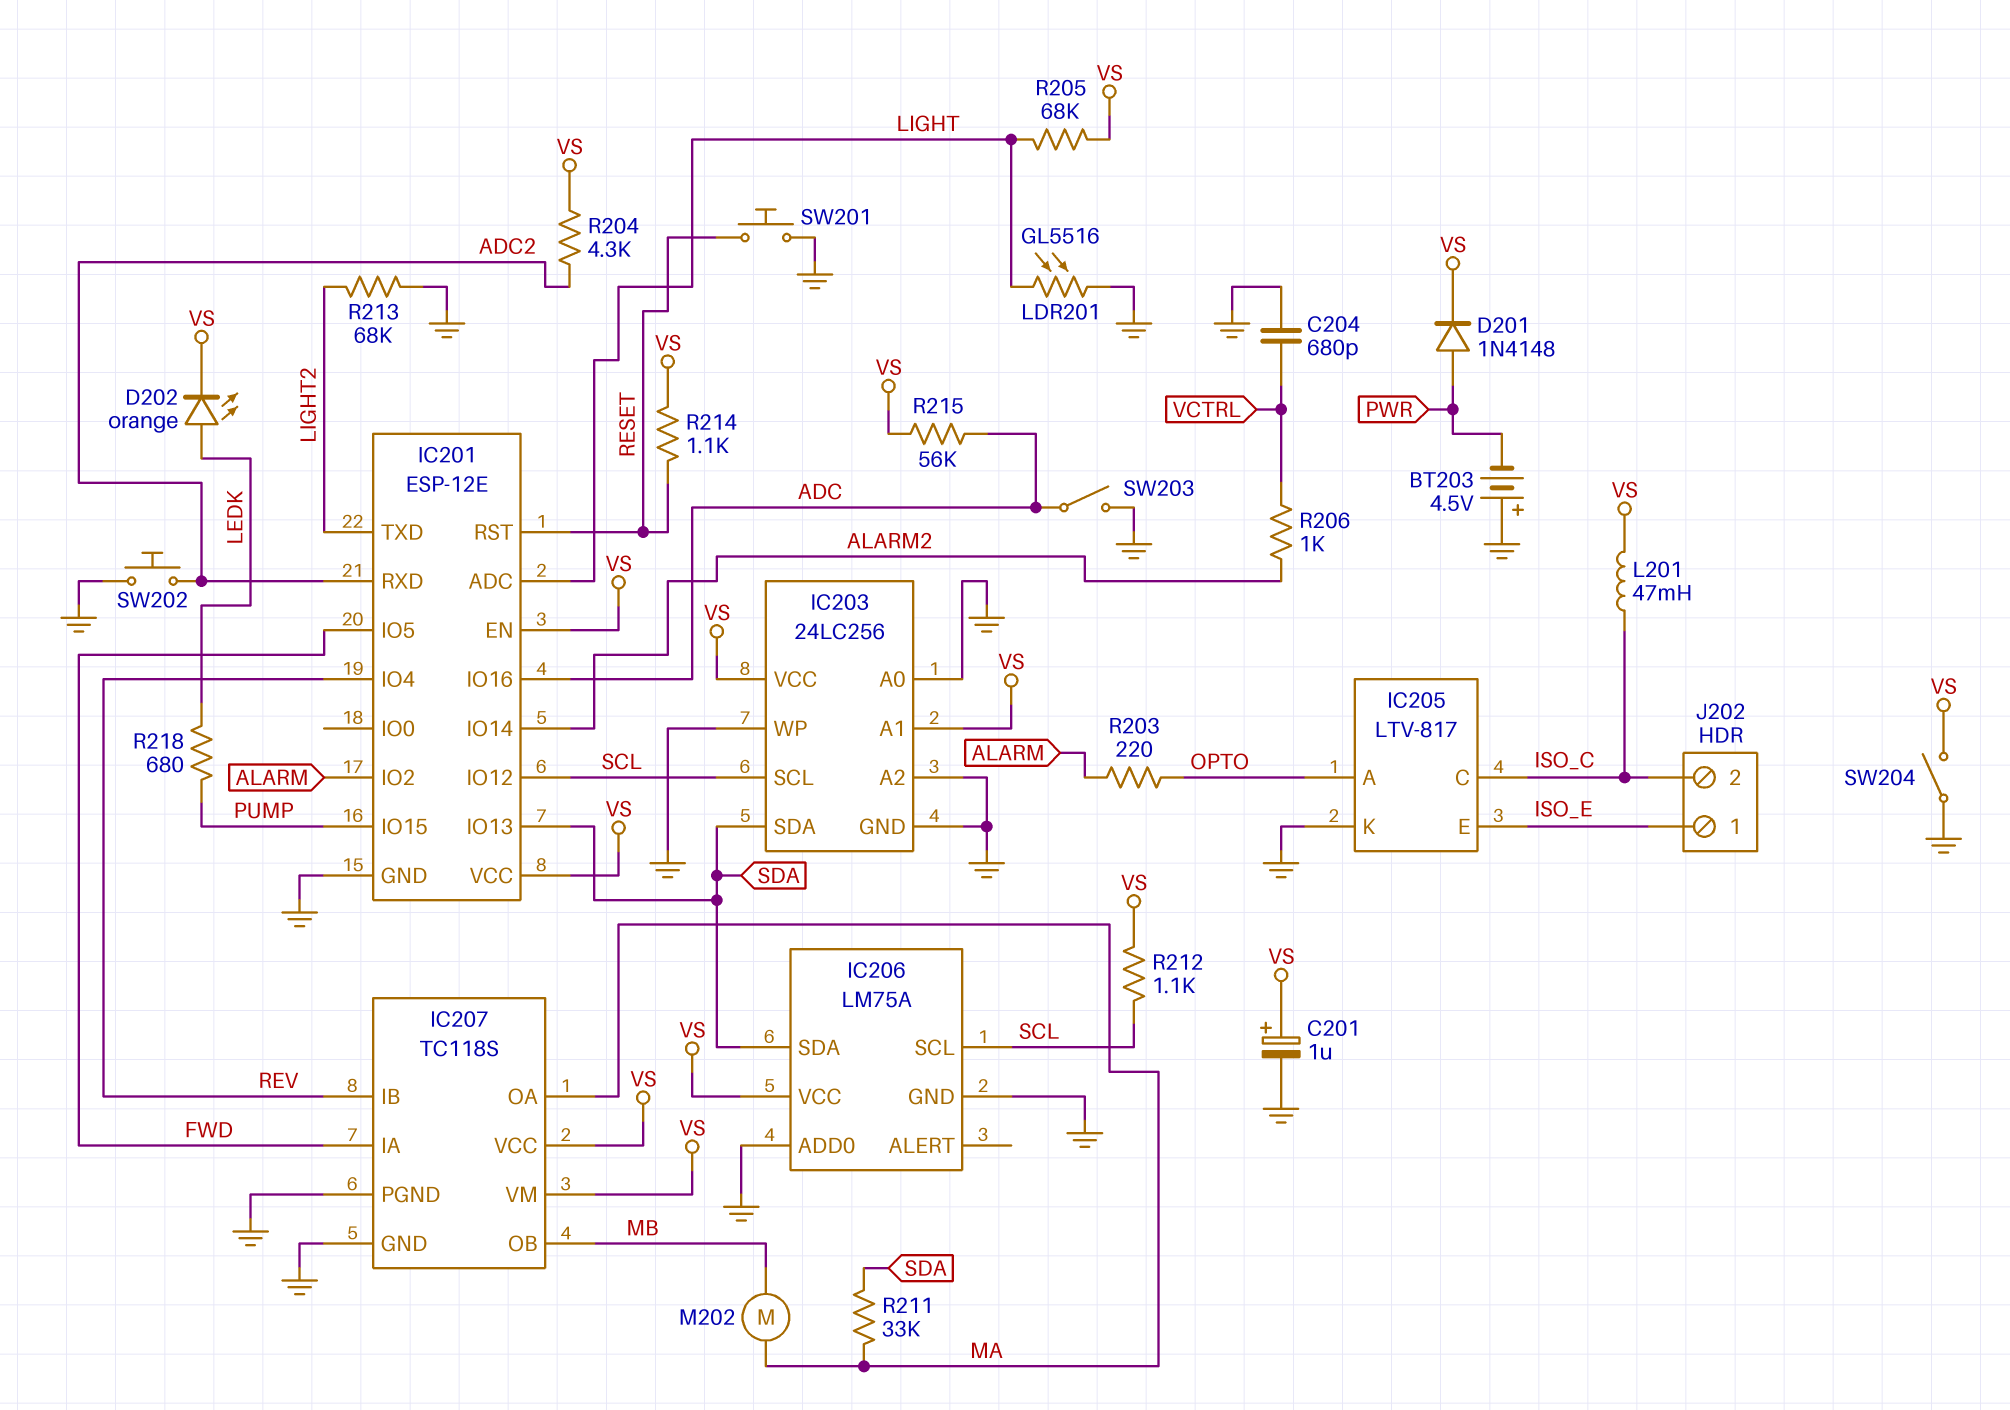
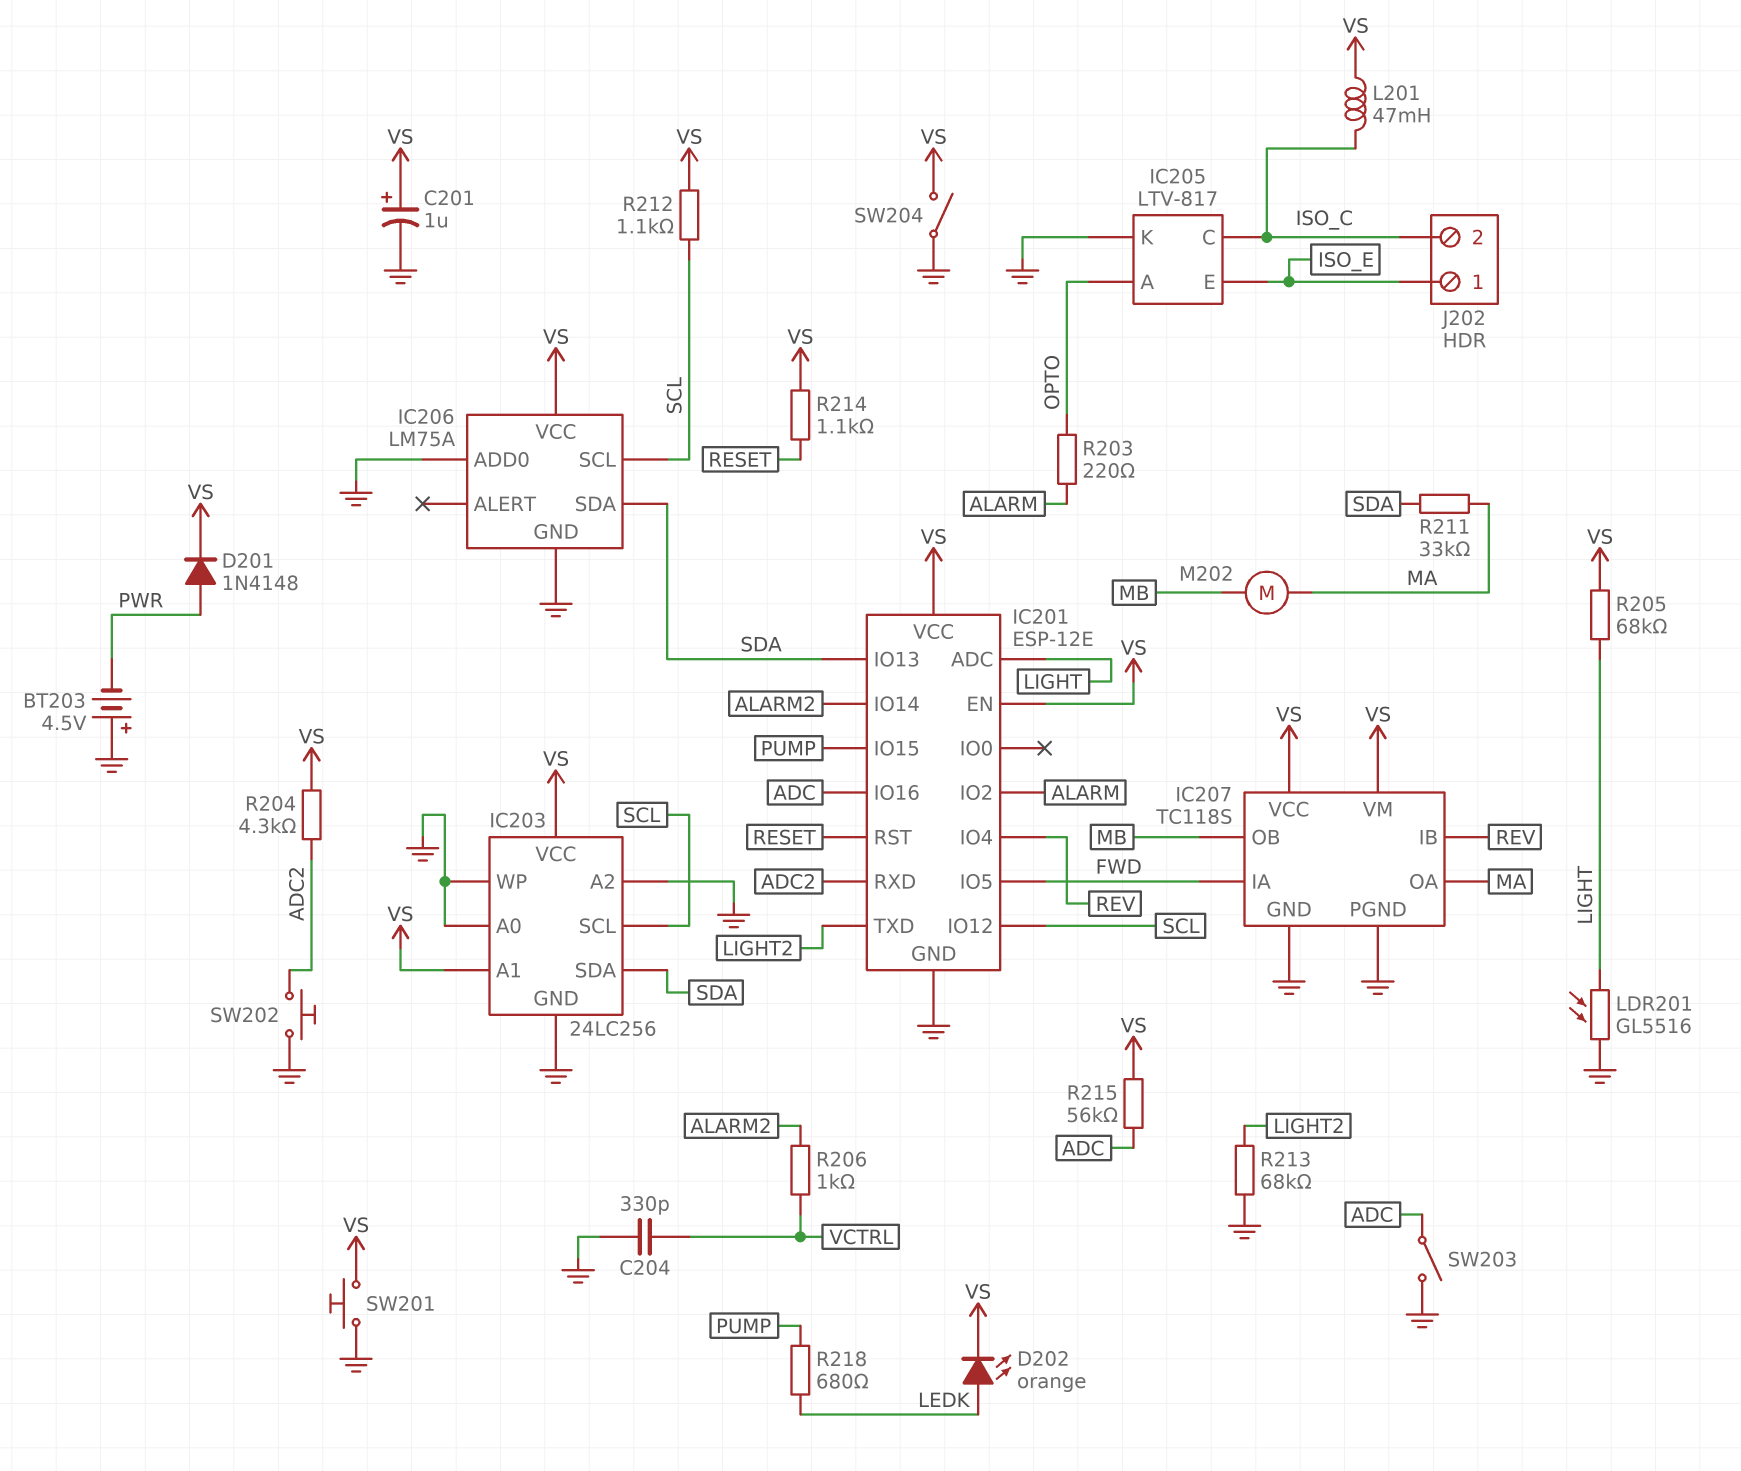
C204: 680pF (GND, VCTRL) -> 330pF (GND, VCTRL)
SW201: button (GND, RESET) -> button (GND, VS)

